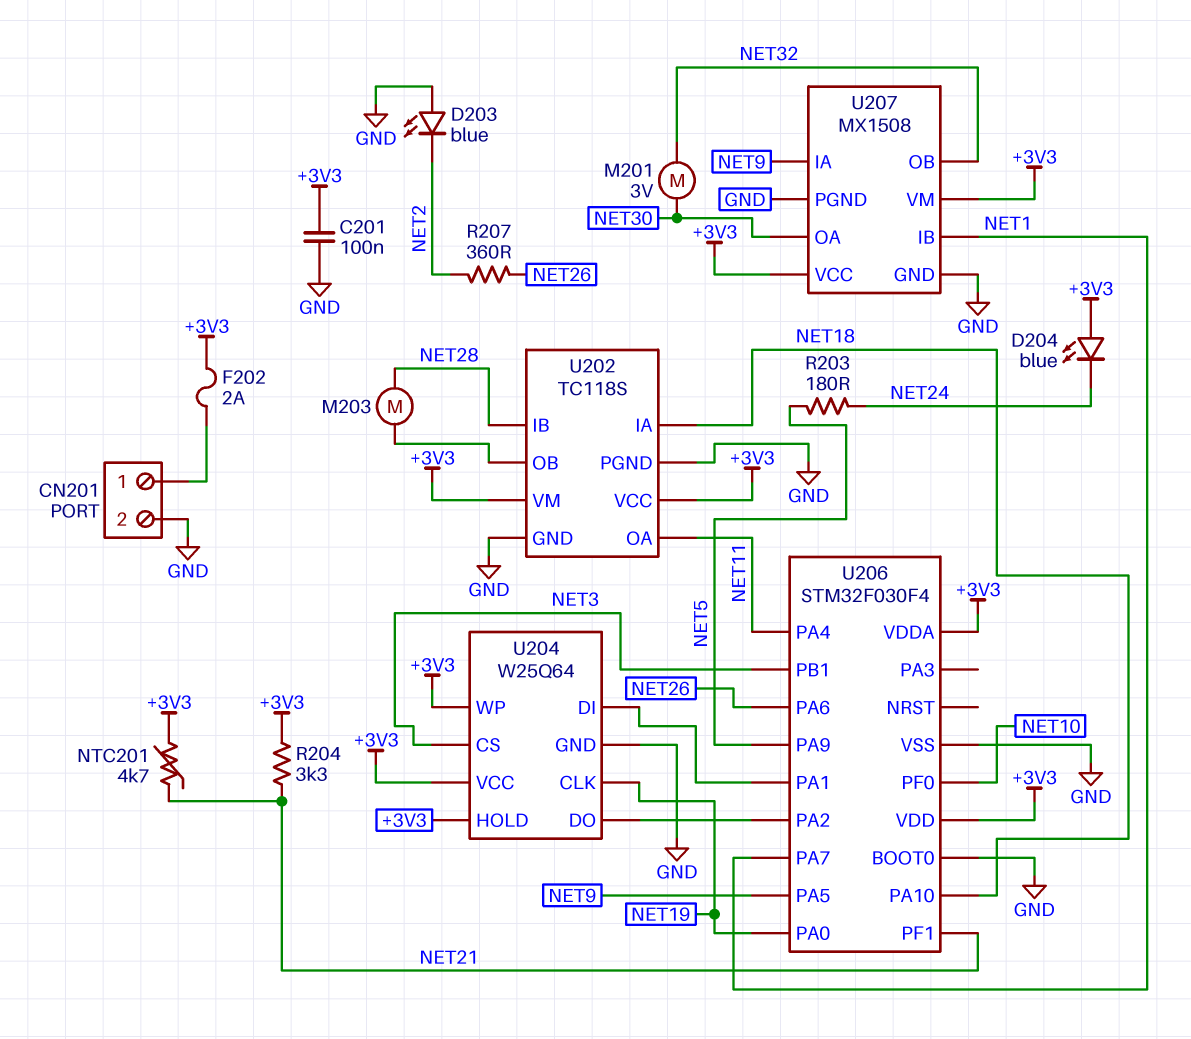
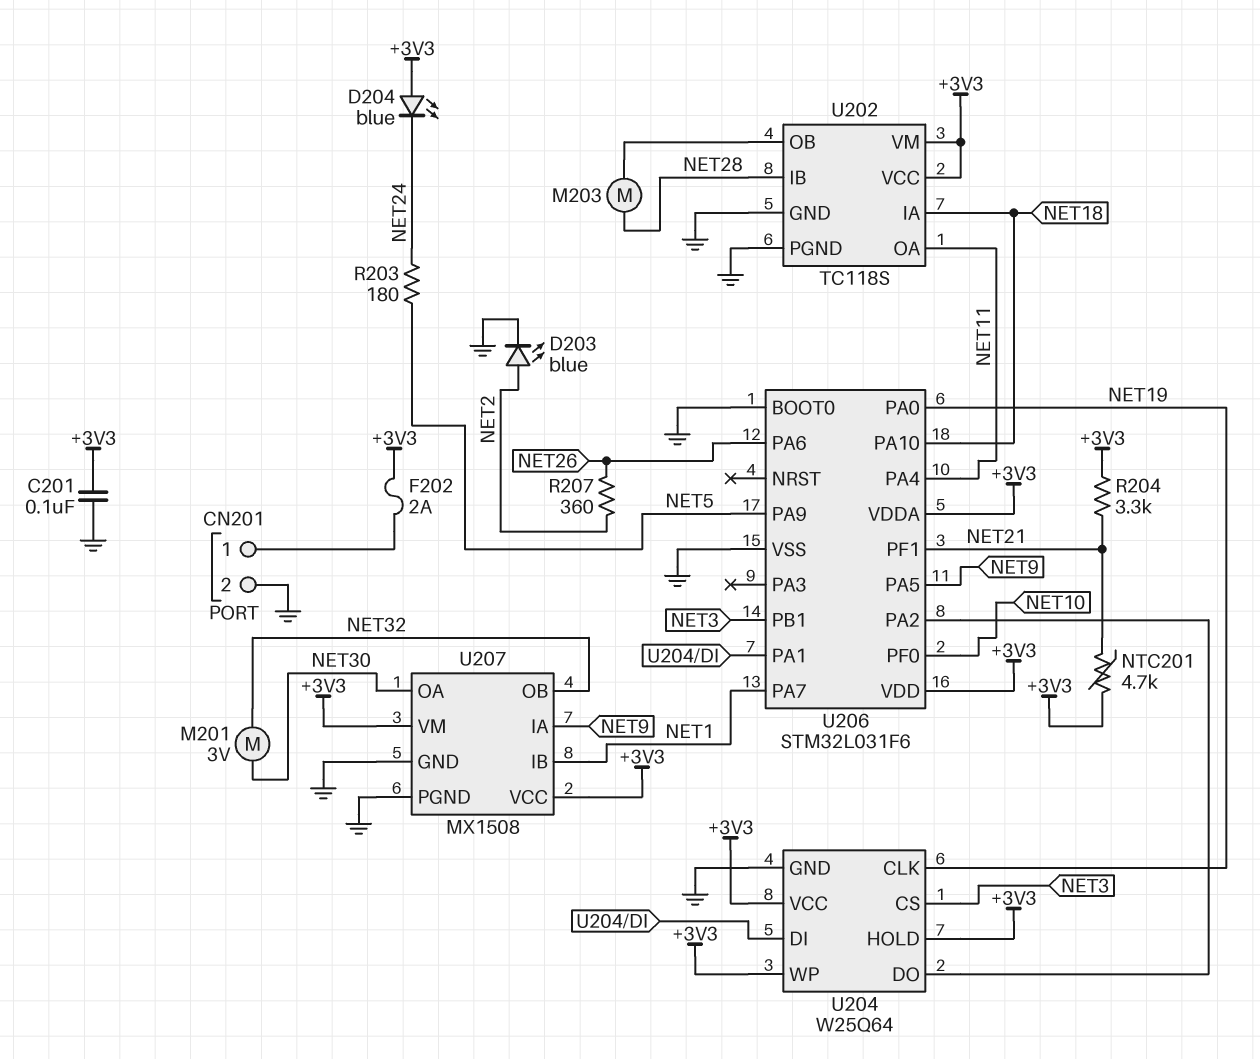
D203: LED blue (A GND, K NET2) -> LED blue (A NET2, K GND)
U206: STM32F030F4 -> STM32L031F6

